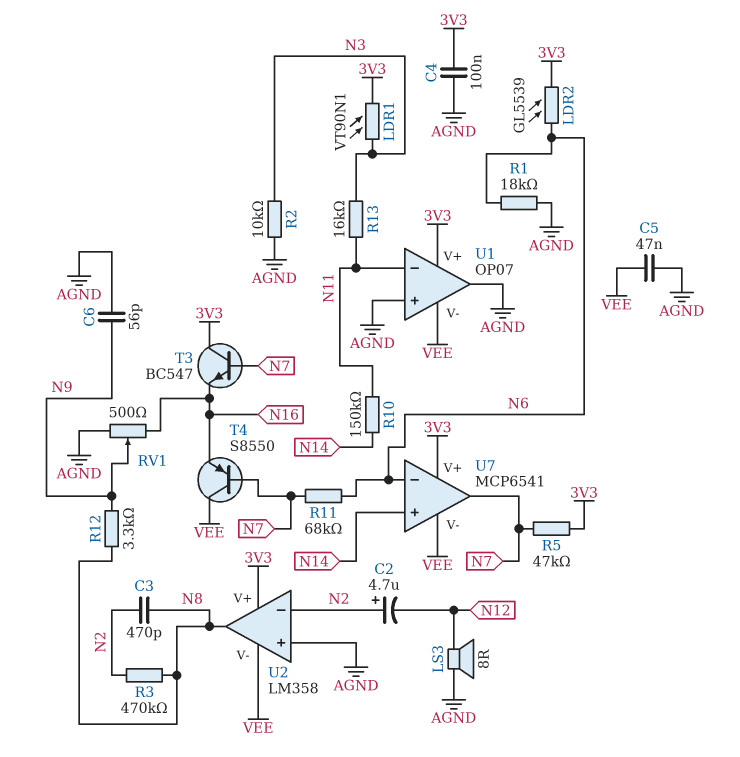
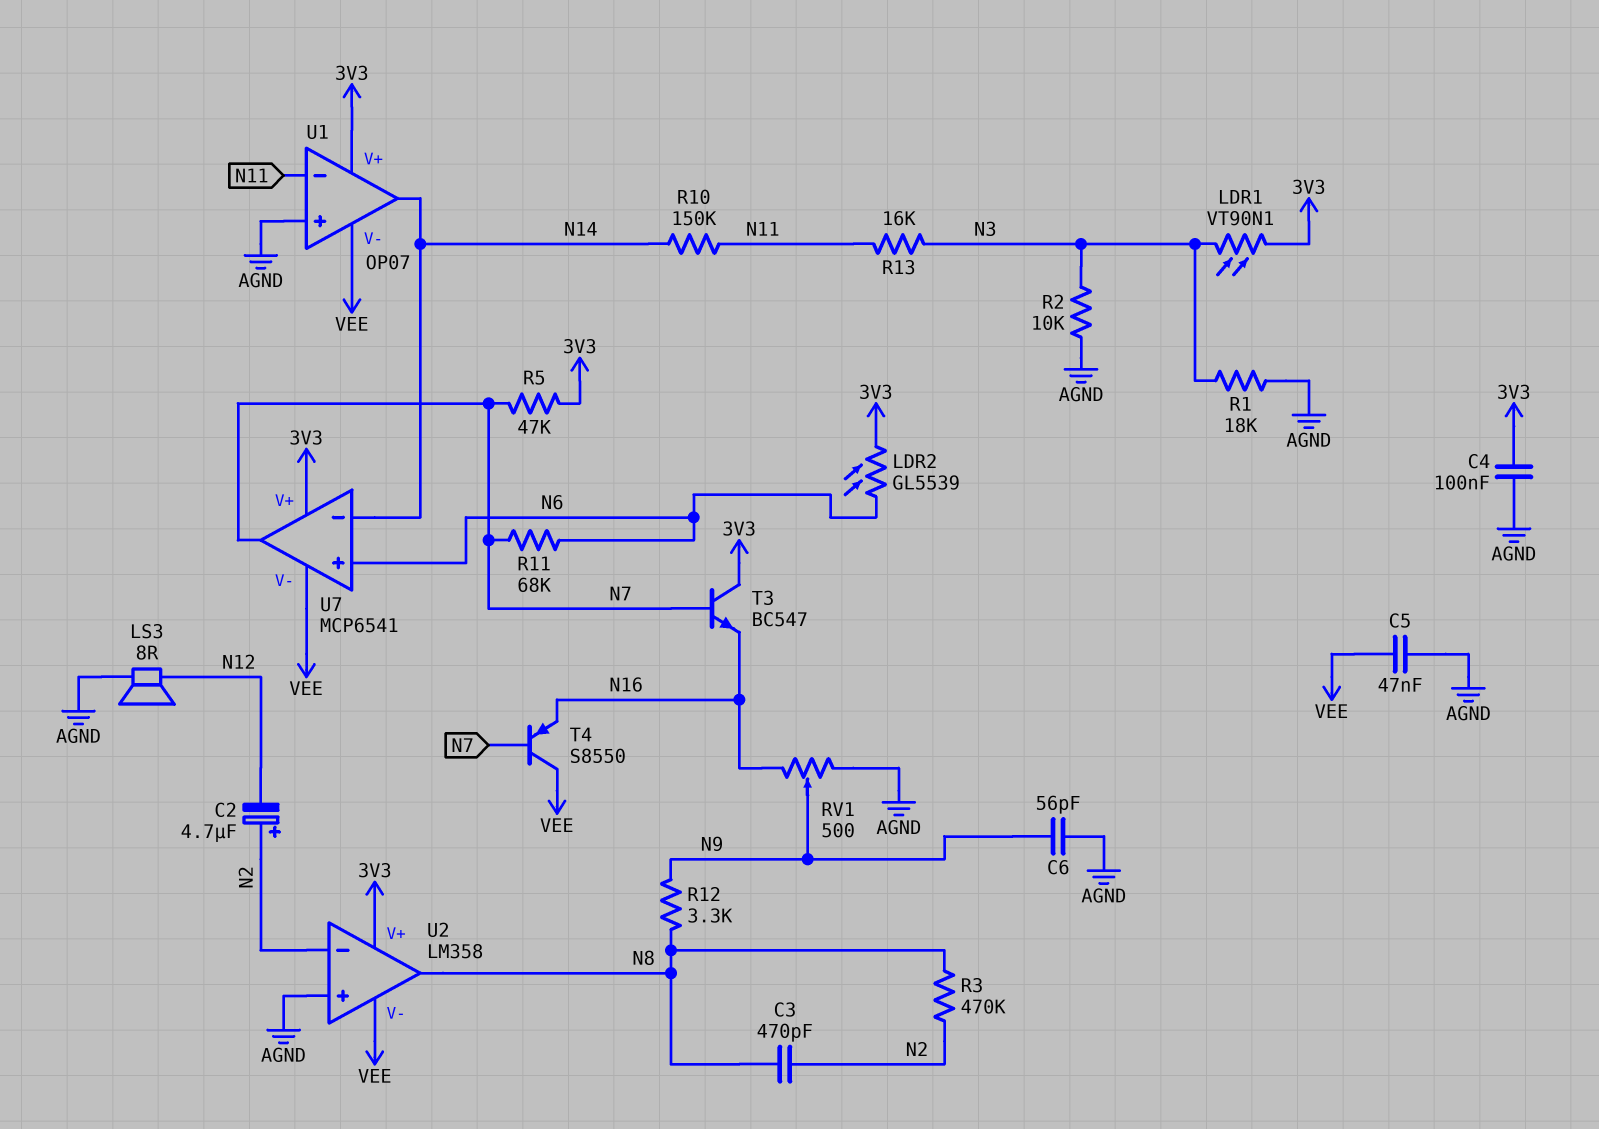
R1: 18k (AGND, N6) -> 18k (AGND, N3)
U1 pin out: AGND -> N14
U7 pin in+: N14 -> N6
U7 pin in-: N6 -> N14

